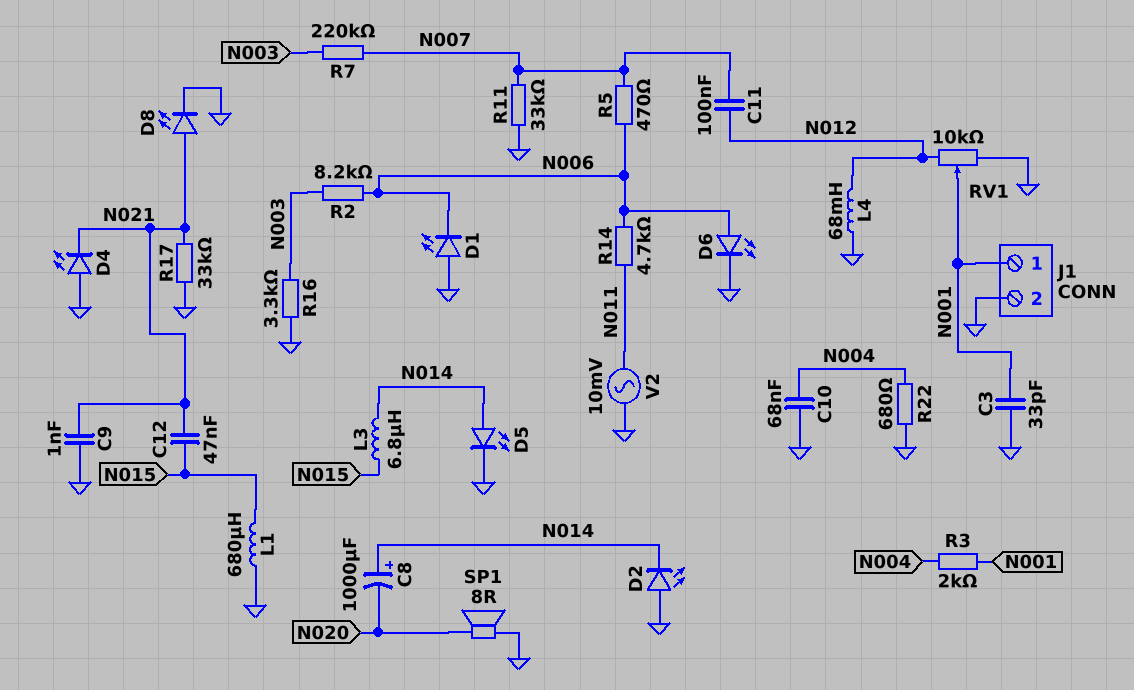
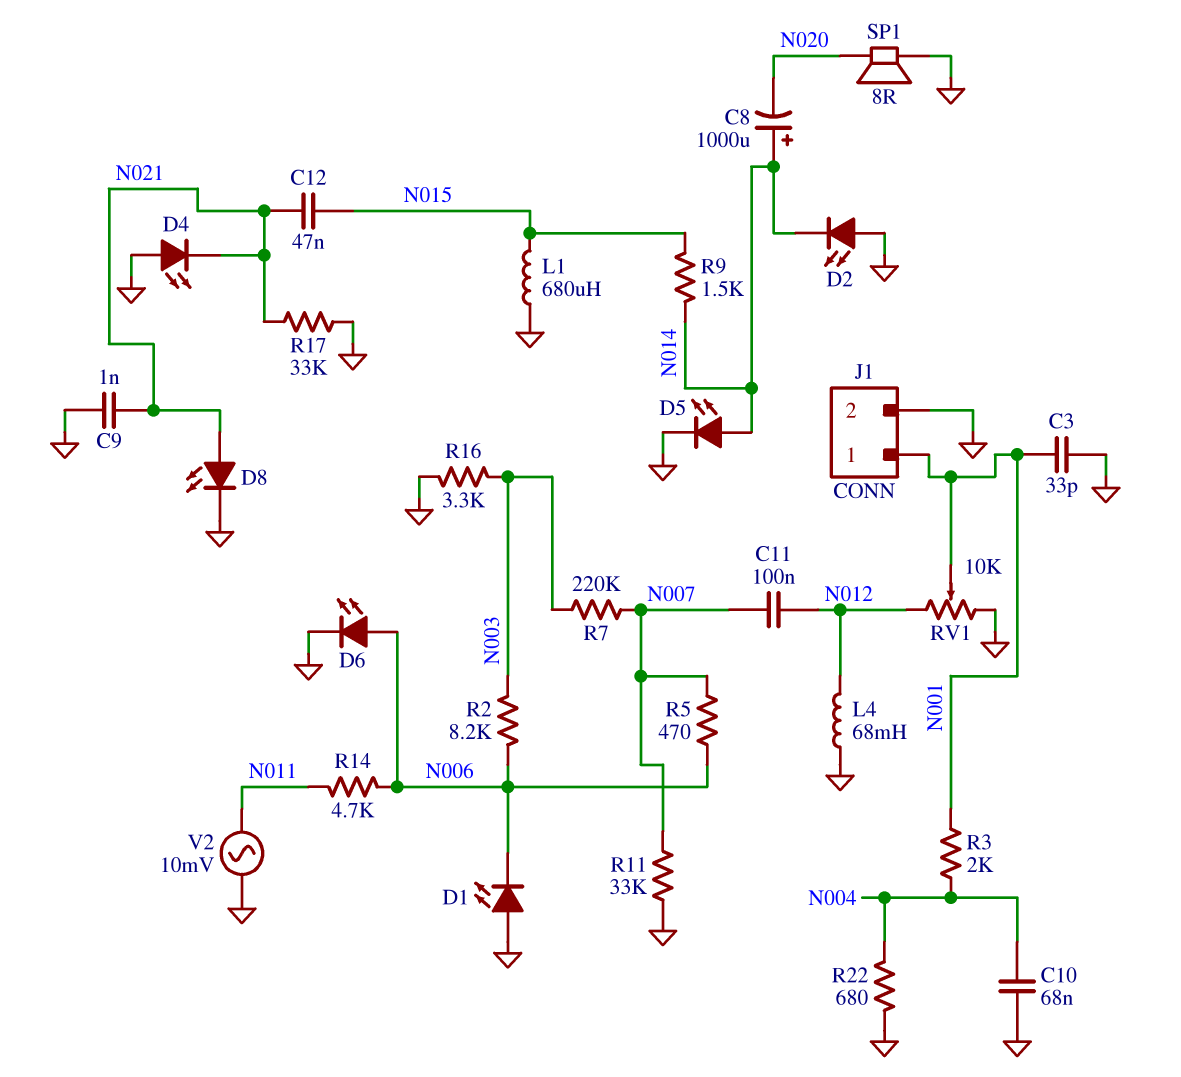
L3: 6.8uH (N014, N015) -> none
R9: none -> 1.5k (N014, N015)

